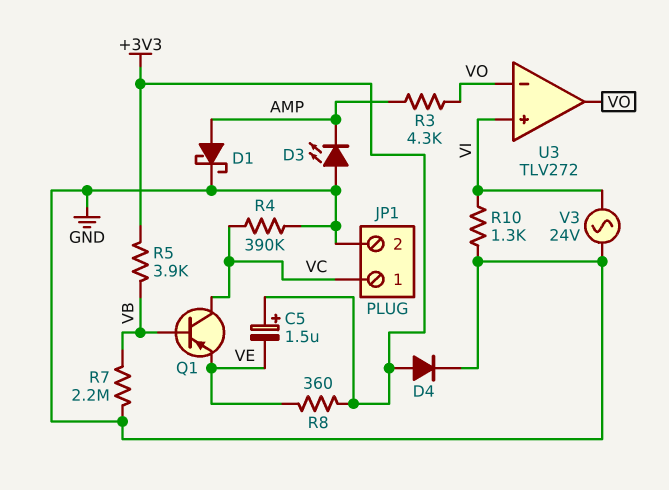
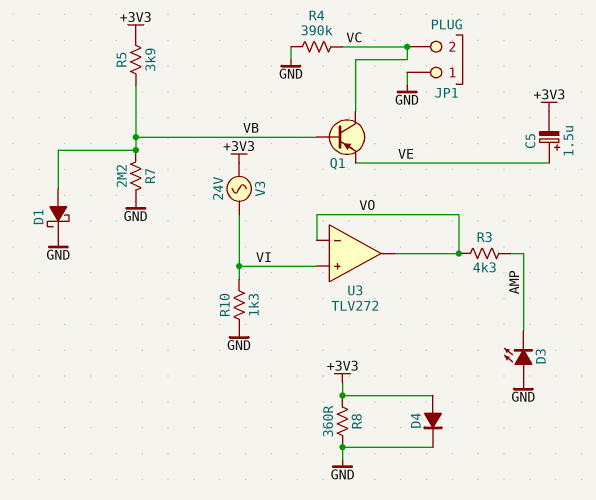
C5: 1.5uF (plus +3V3, minus VE) -> 1.5uF (plus VE, minus +3V3)
D1: schottky (A AMP, K GND) -> schottky (A VB, K GND)
JP1 pin 1: VC -> GND
JP1 pin 2: GND -> VC
R8: 360 (+3V3, VE) -> 360 (+3V3, GND)
V3: AC 24V (GND, VI) -> AC 24V (+3V3, VI)

